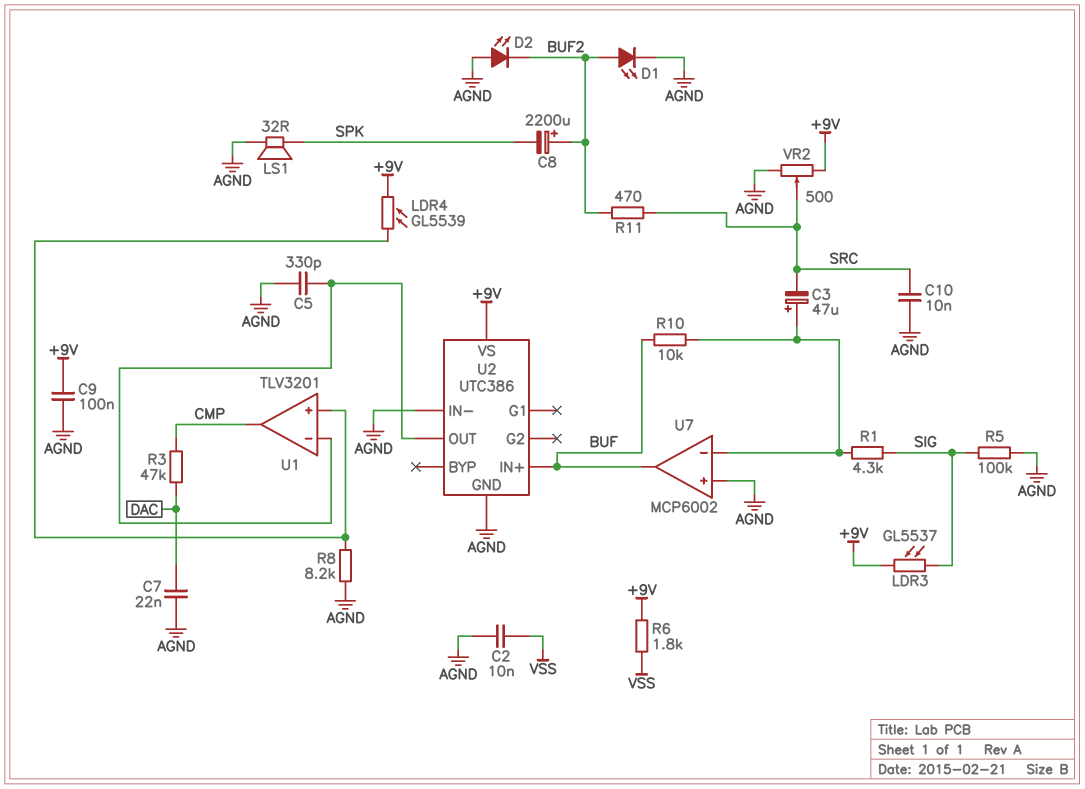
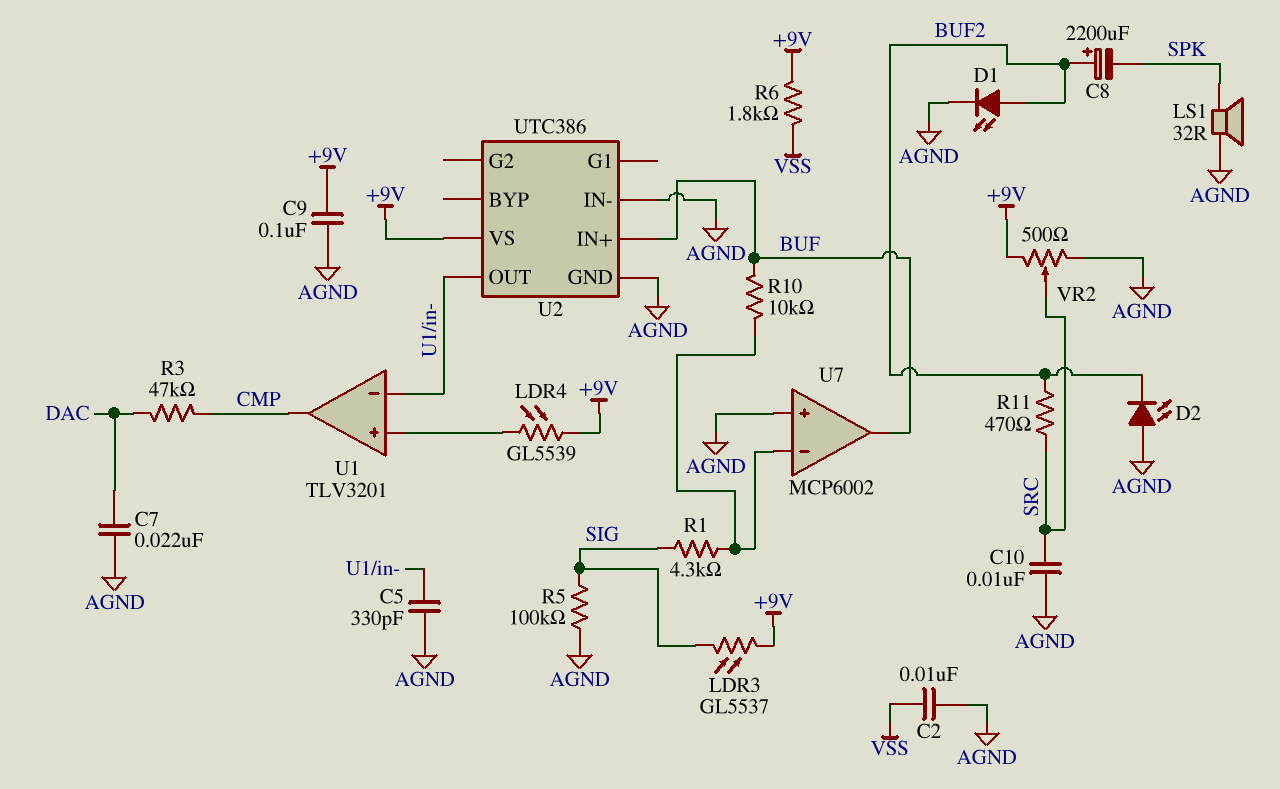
C3: 47uF (plus U7/in-, minus SRC) -> none
R8: 8.2k (AGND, U1/in+) -> none

